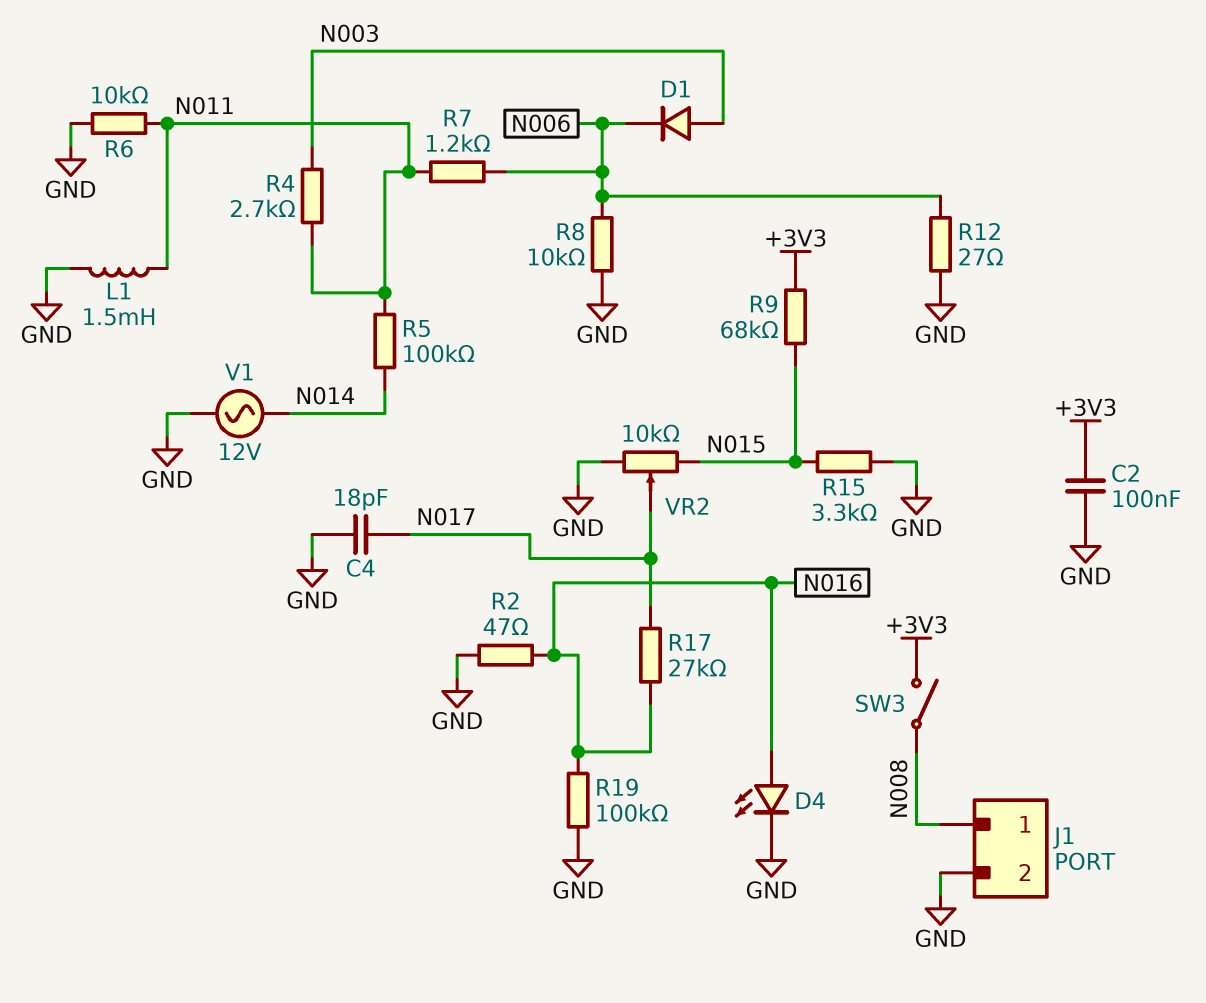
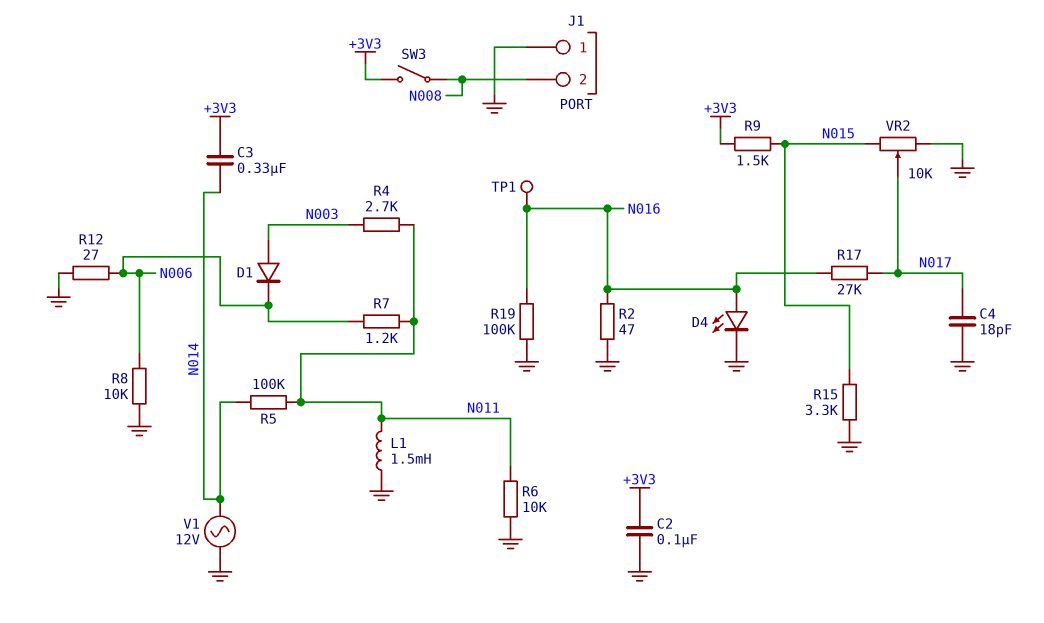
C3: none -> 330nF (+3V3, N014)
J1 pin 1: N008 -> GND
J1 pin 2: GND -> N008
R9: 68k (+3V3, N015) -> 1.5k (+3V3, N015)
TP1: none -> test point (N016)

